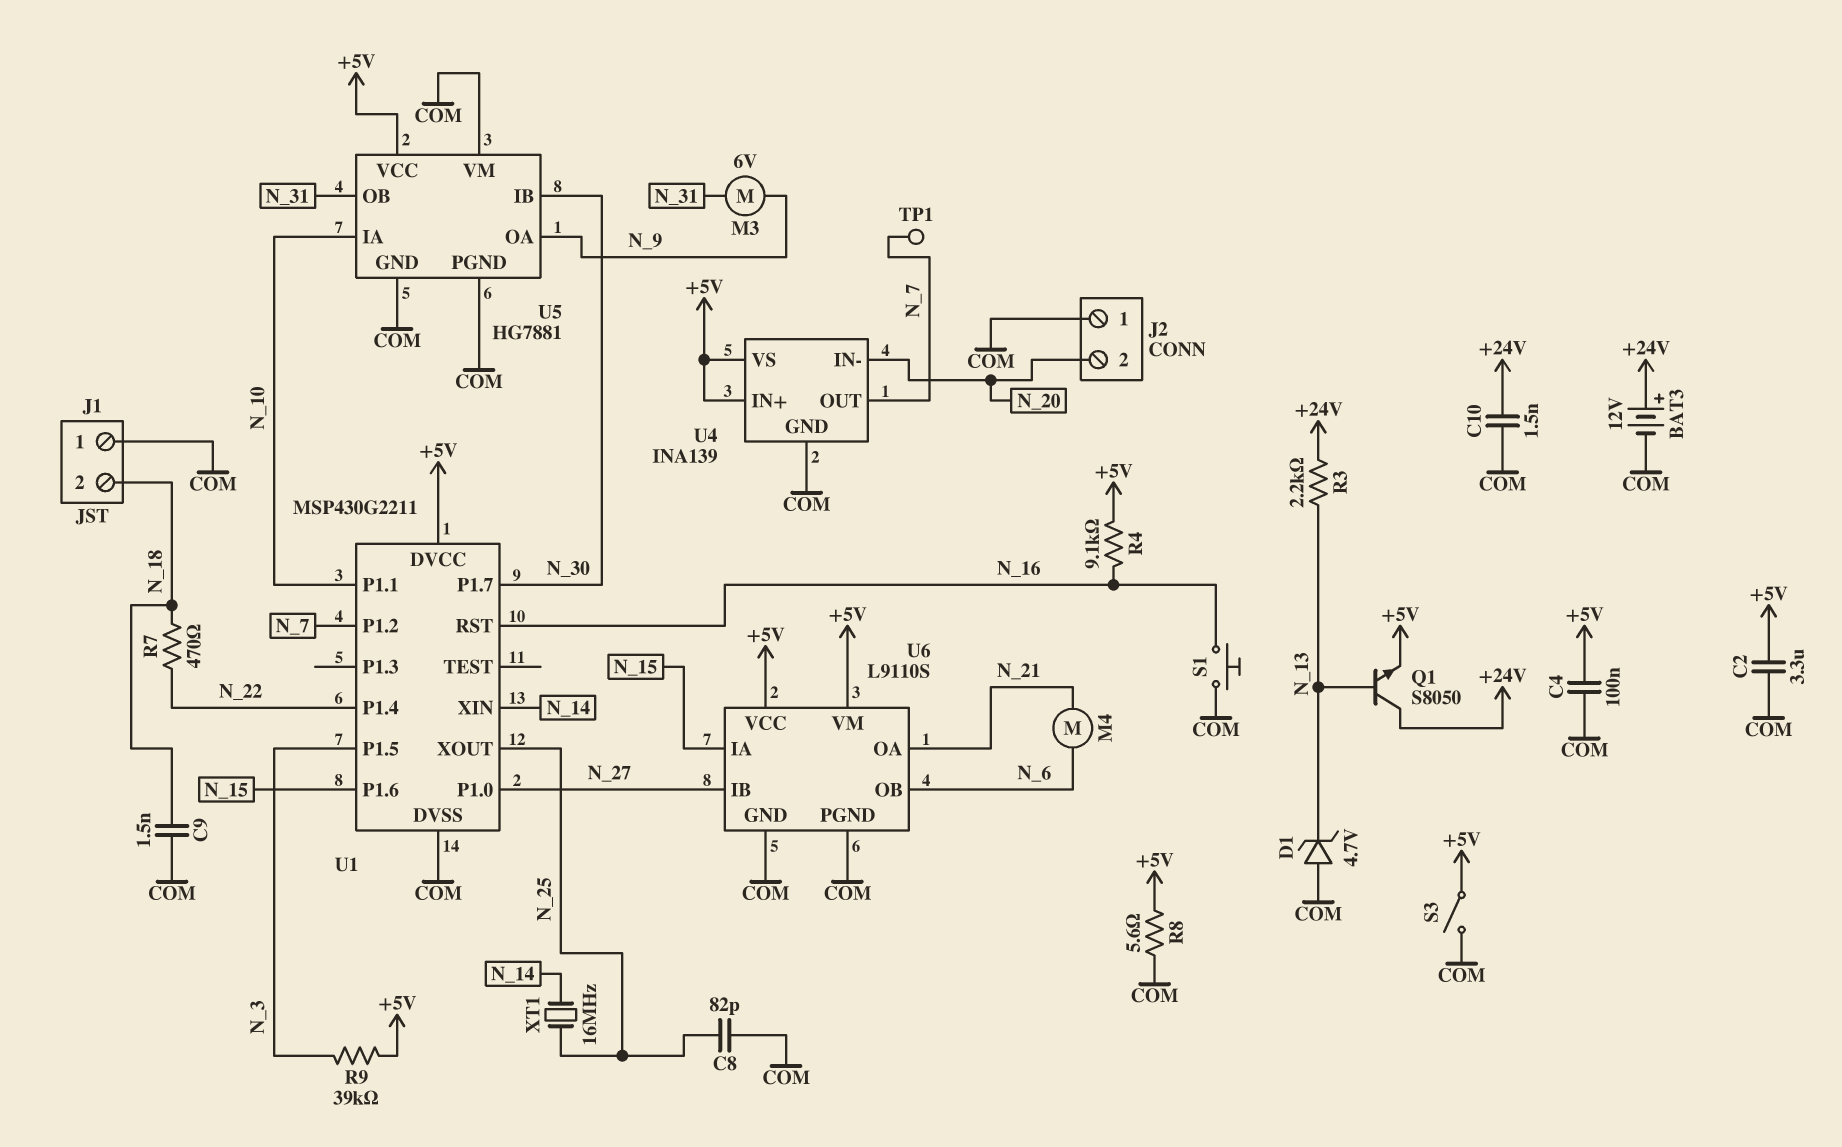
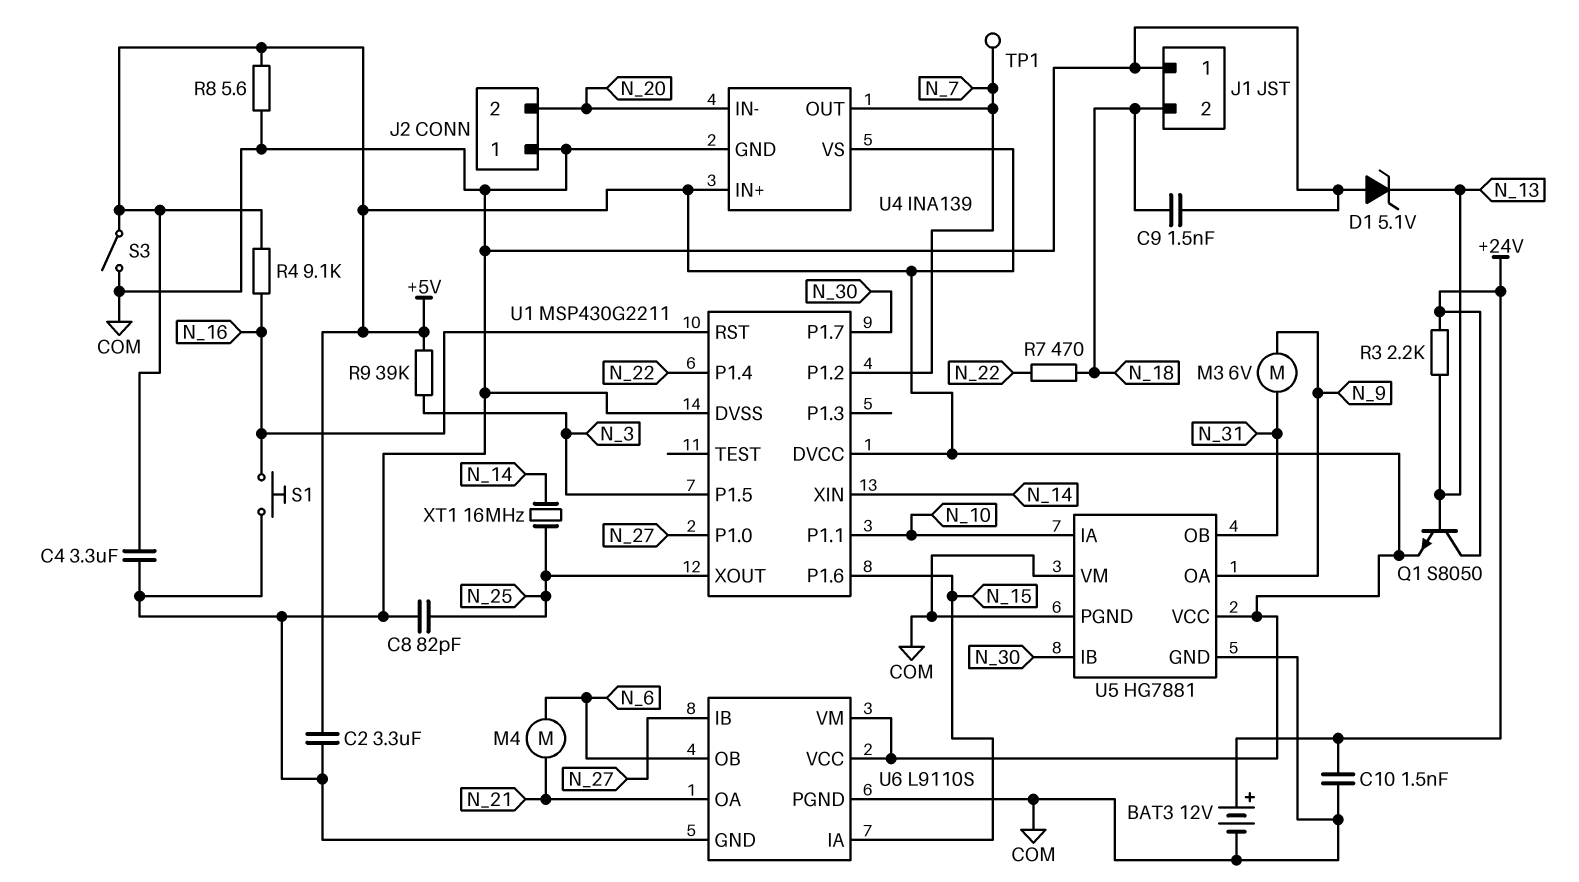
C4: 100nF (+5V, COM) -> 3.3uF (+5V, COM)
D1: zener 4.7V (A COM, K N_13) -> zener 5.1V (A COM, K N_13)

